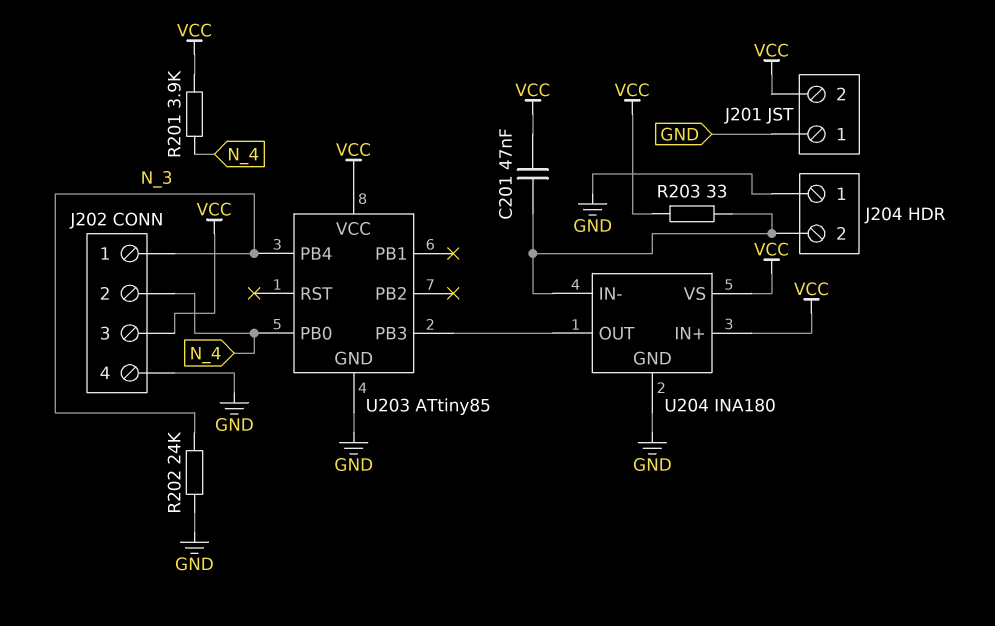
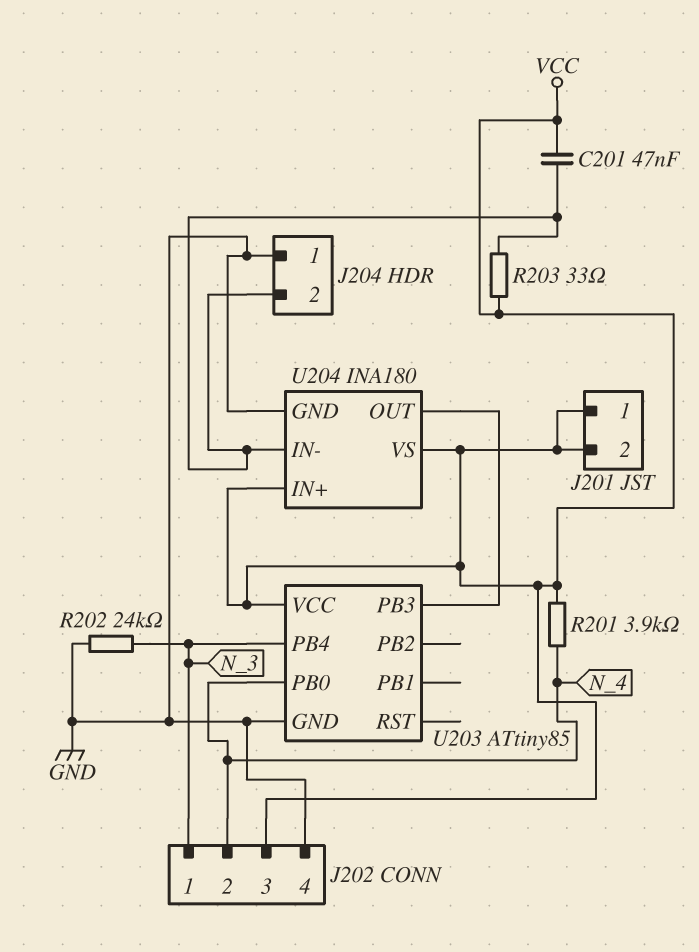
J201 pin 1: GND -> VCC

